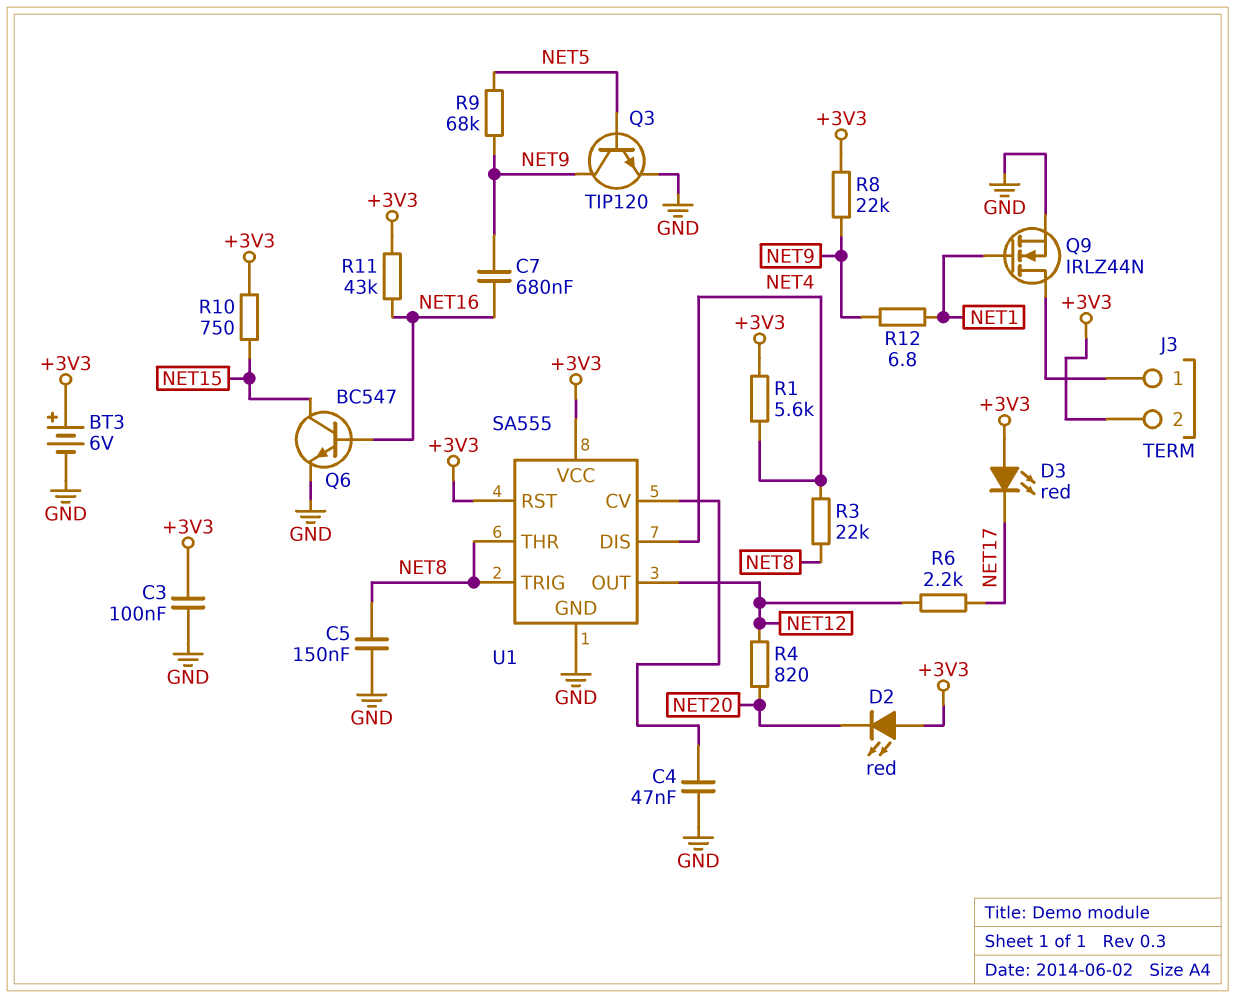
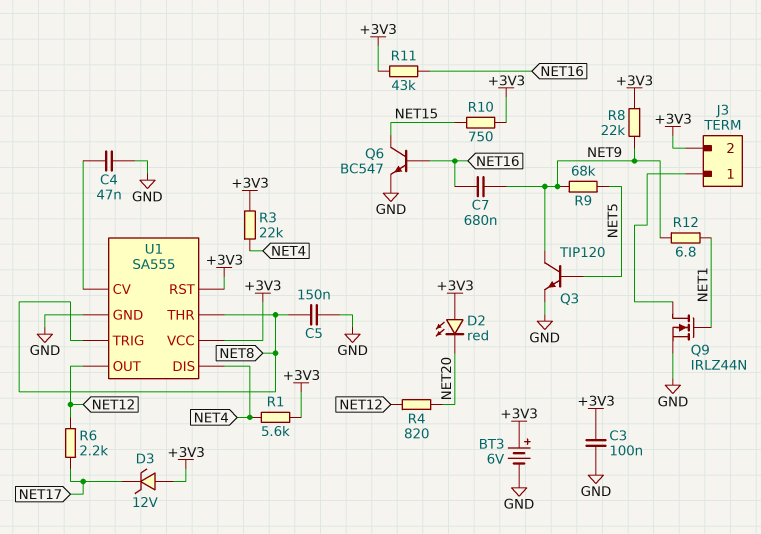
D3: LED red (A +3V3, K NET17) -> zener 12V (A +3V3, K NET17)
R3: 22k (NET4, NET8) -> 22k (+3V3, NET4)

